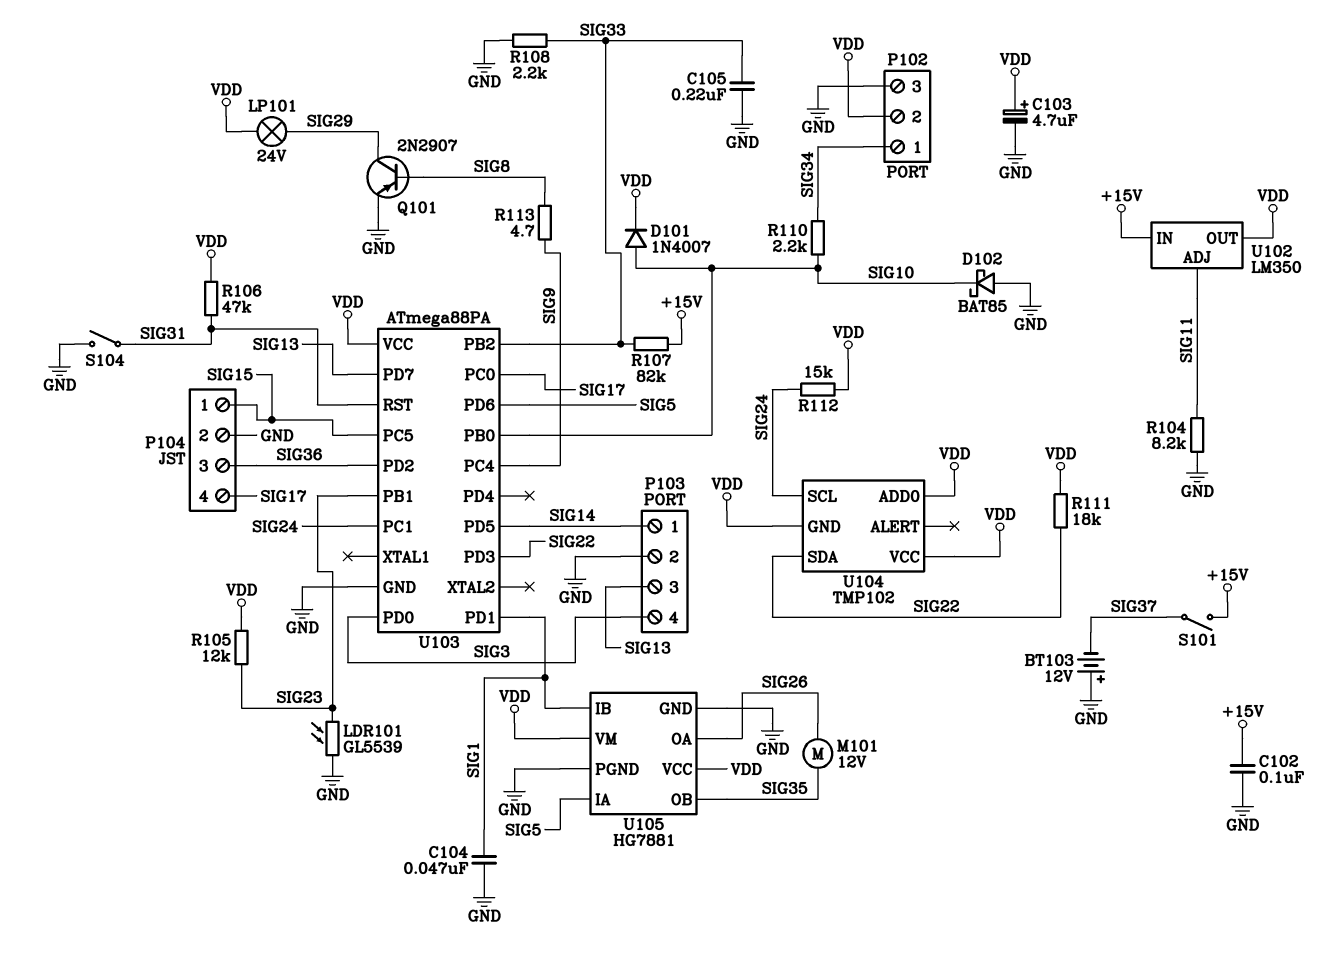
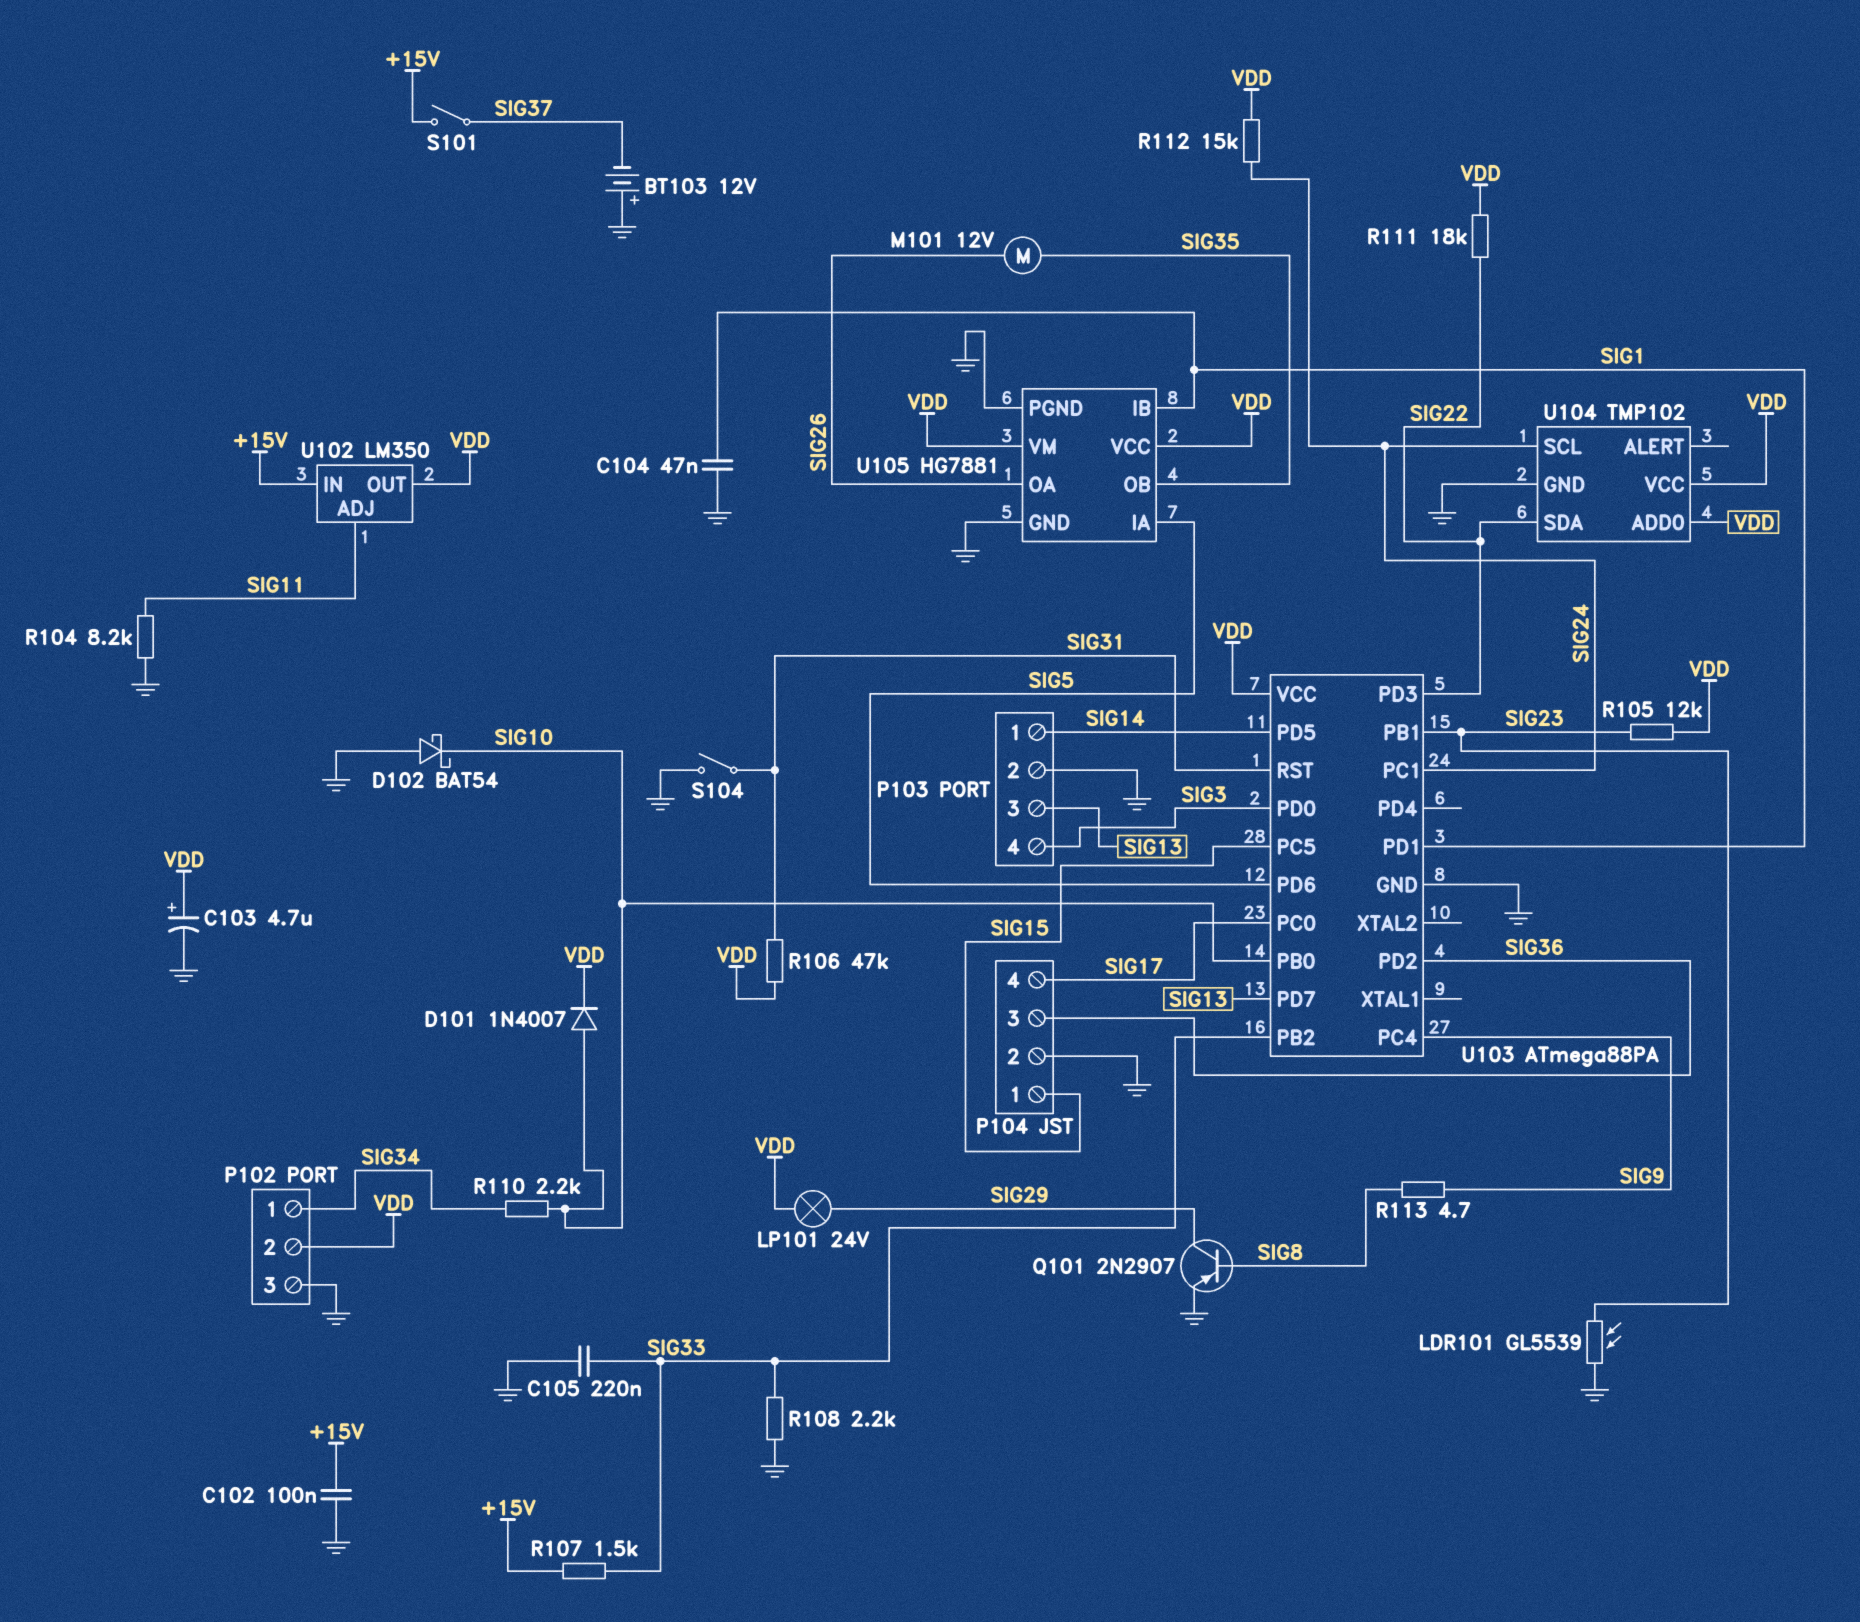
D102: schottky BAT85 (A GND, K SIG10) -> schottky BAT54 (A GND, K SIG10)
R107: 82k (+15V, SIG33) -> 1.5k (+15V, SIG33)
U104 pin GND: VDD -> GND

